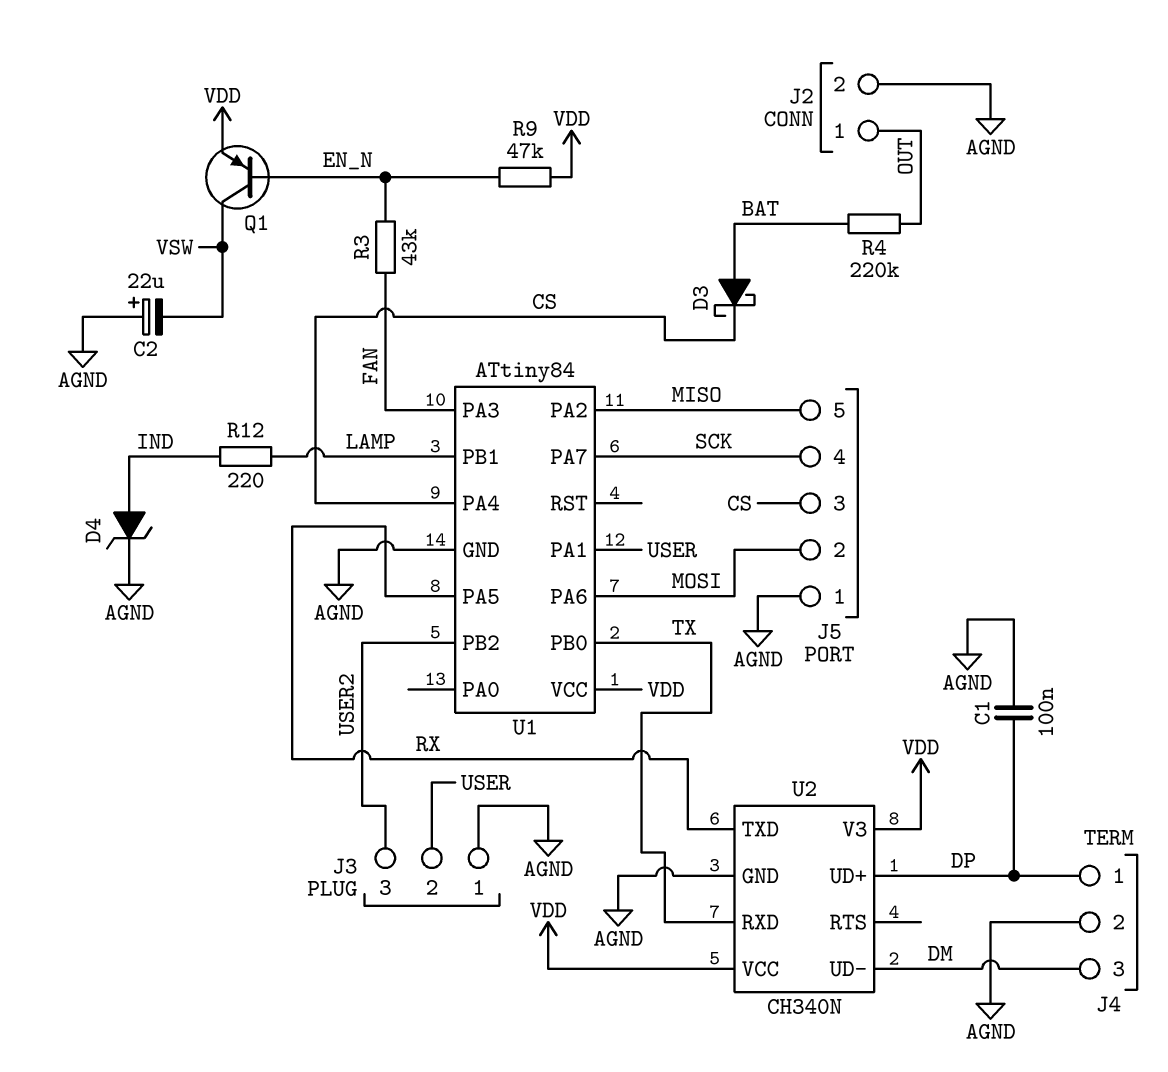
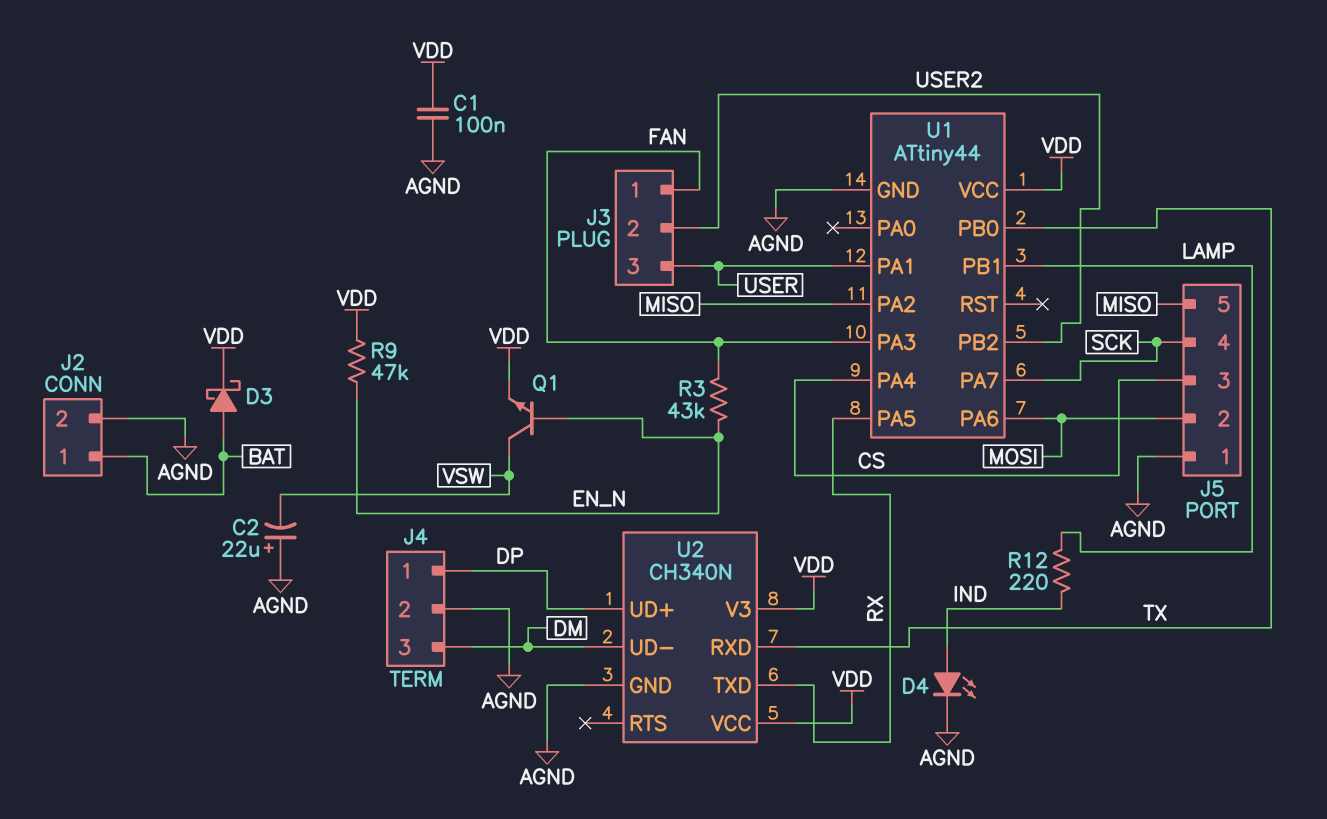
C1: 100nF (AGND, DP) -> 100nF (AGND, VDD)
D3: schottky (A BAT, K CS) -> schottky (A BAT, K VDD)
D4: zener (A IND, K AGND) -> LED (A IND, K AGND)
J2 pin 1: OUT -> BAT
J3 pin 1: AGND -> FAN
J3 pin 2: USER -> USER2
J3 pin 3: USER2 -> USER
Q1: PNP (B EN_N, C VSW, E VDD) -> NPN (B EN_N, C VSW, E VDD)
R4: 220k (BAT, OUT) -> none
U1: ATtiny84 -> ATtiny44

